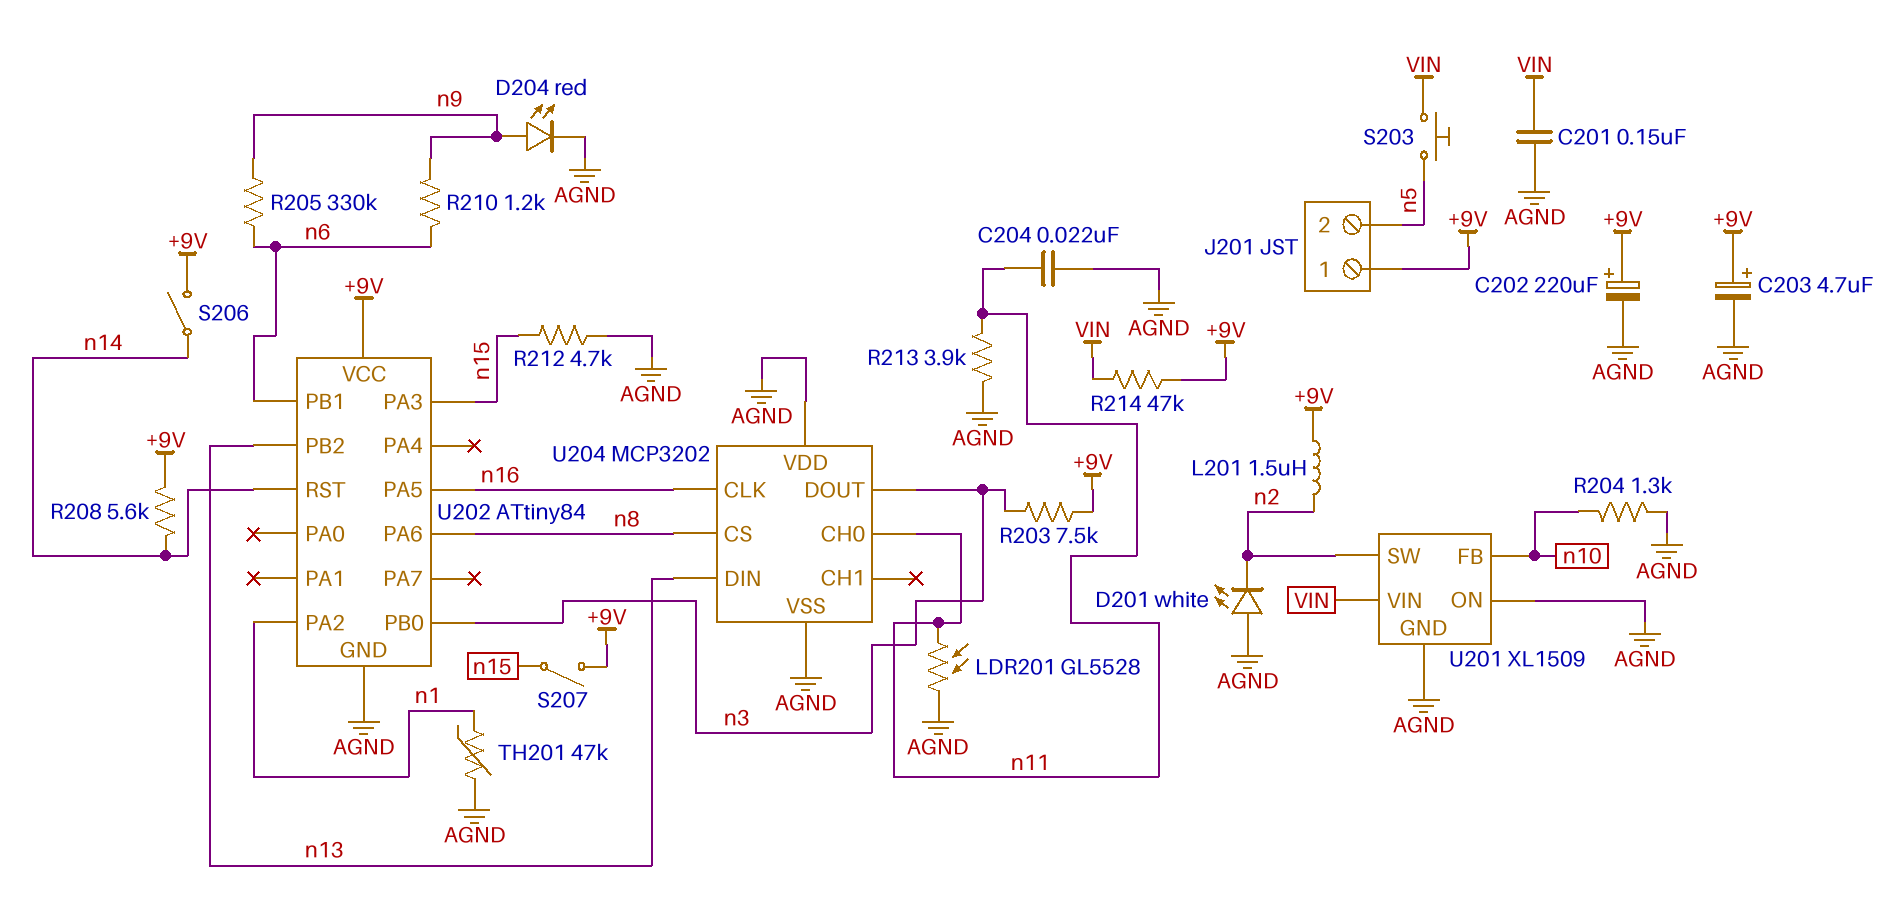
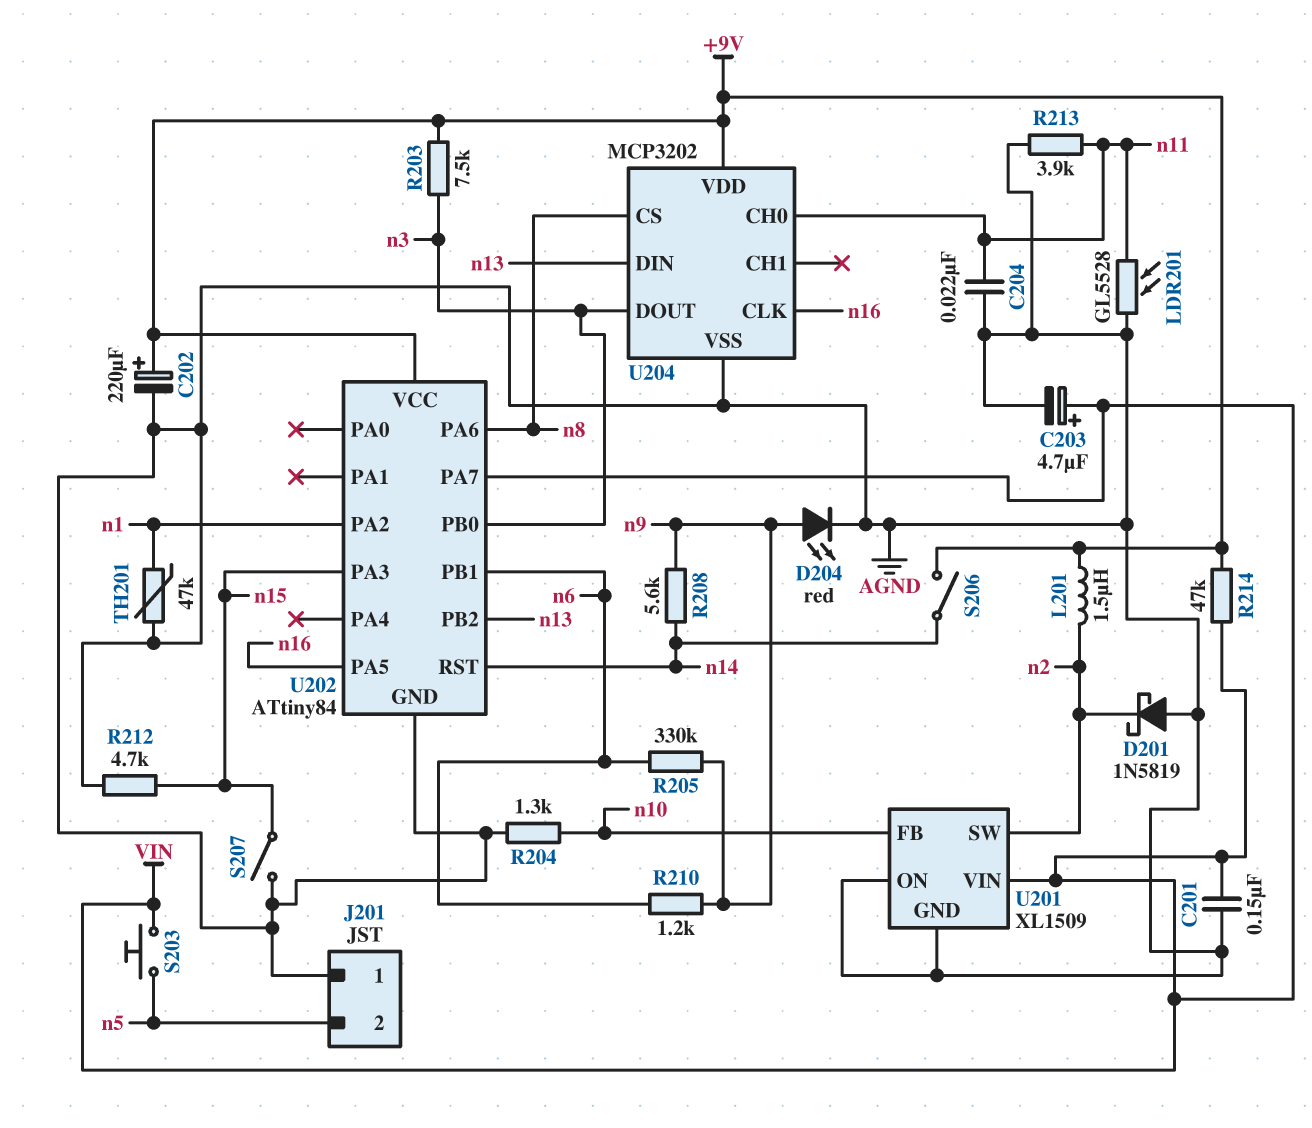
C203: 4.7uF (plus +9V, minus AGND) -> 4.7uF (plus VIN, minus AGND)
D201: LED white (A AGND, K n2) -> schottky 1N5819 (A AGND, K n2)
J201 pin 1: +9V -> AGND
R208: 5.6k (+9V, n14) -> 5.6k (n9, n14)
S207: switch (+9V, n15) -> switch (AGND, n15)
U202 pin PA7: none -> VIN
U204 pin VDD: AGND -> +9V

